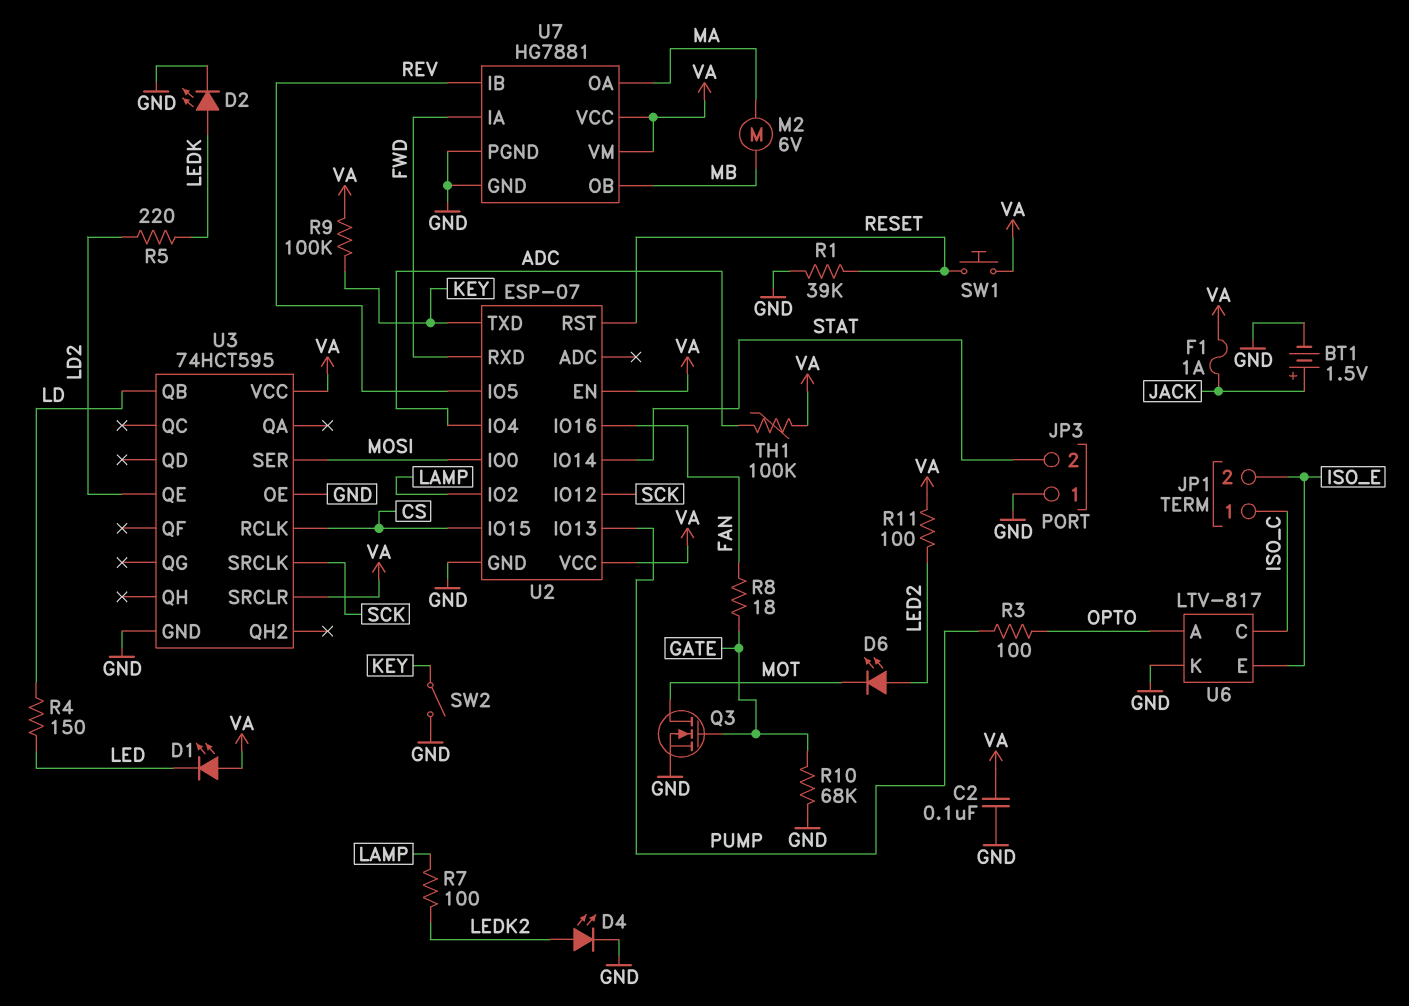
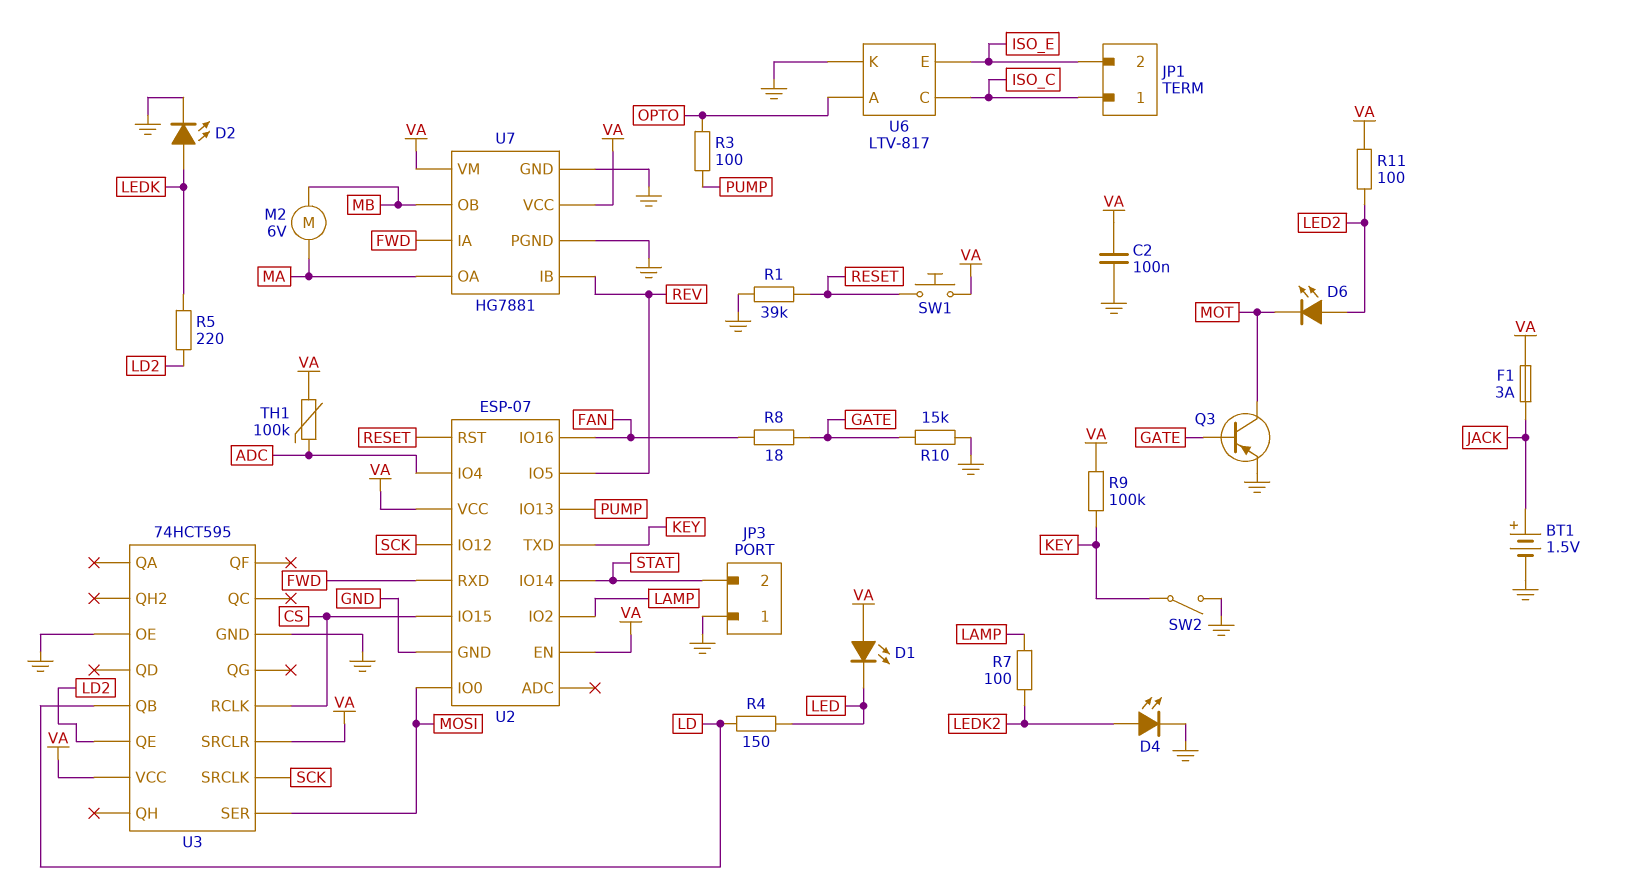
F1: 1A (JACK, VA) -> 3A (JACK, VA)
Q3: NMOS (G GATE, D MOT, S GND) -> PNP (B GATE, C MOT, E GND)
R10: 68k (GATE, GND) -> 15k (GATE, GND)

